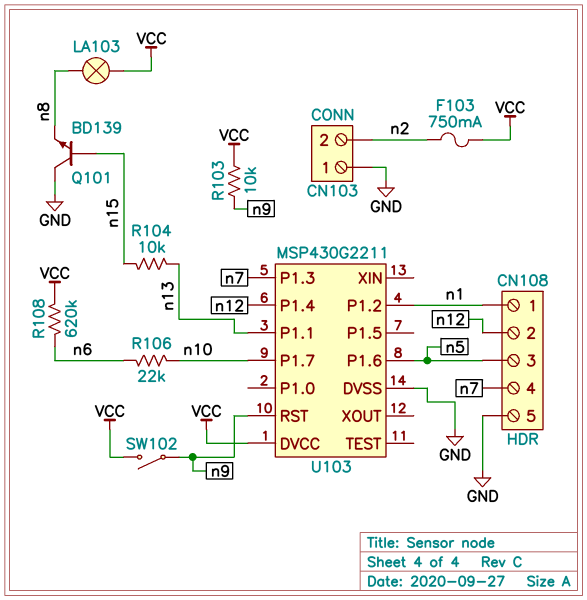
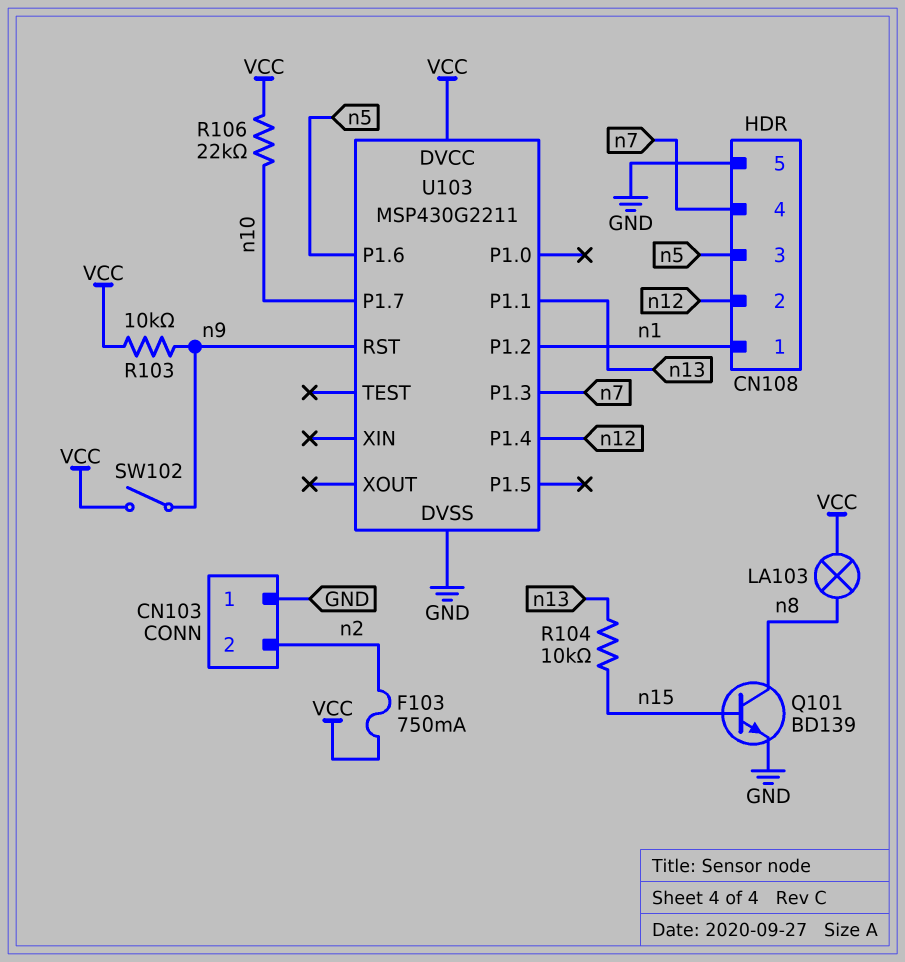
Q101: NPN BD139 (B n15, C GND, E n8) -> NPN BD139 (B n15, C n8, E GND)
R106: 22k (n6, n10) -> 22k (VCC, n10)
R108: 620k (VCC, n6) -> none

